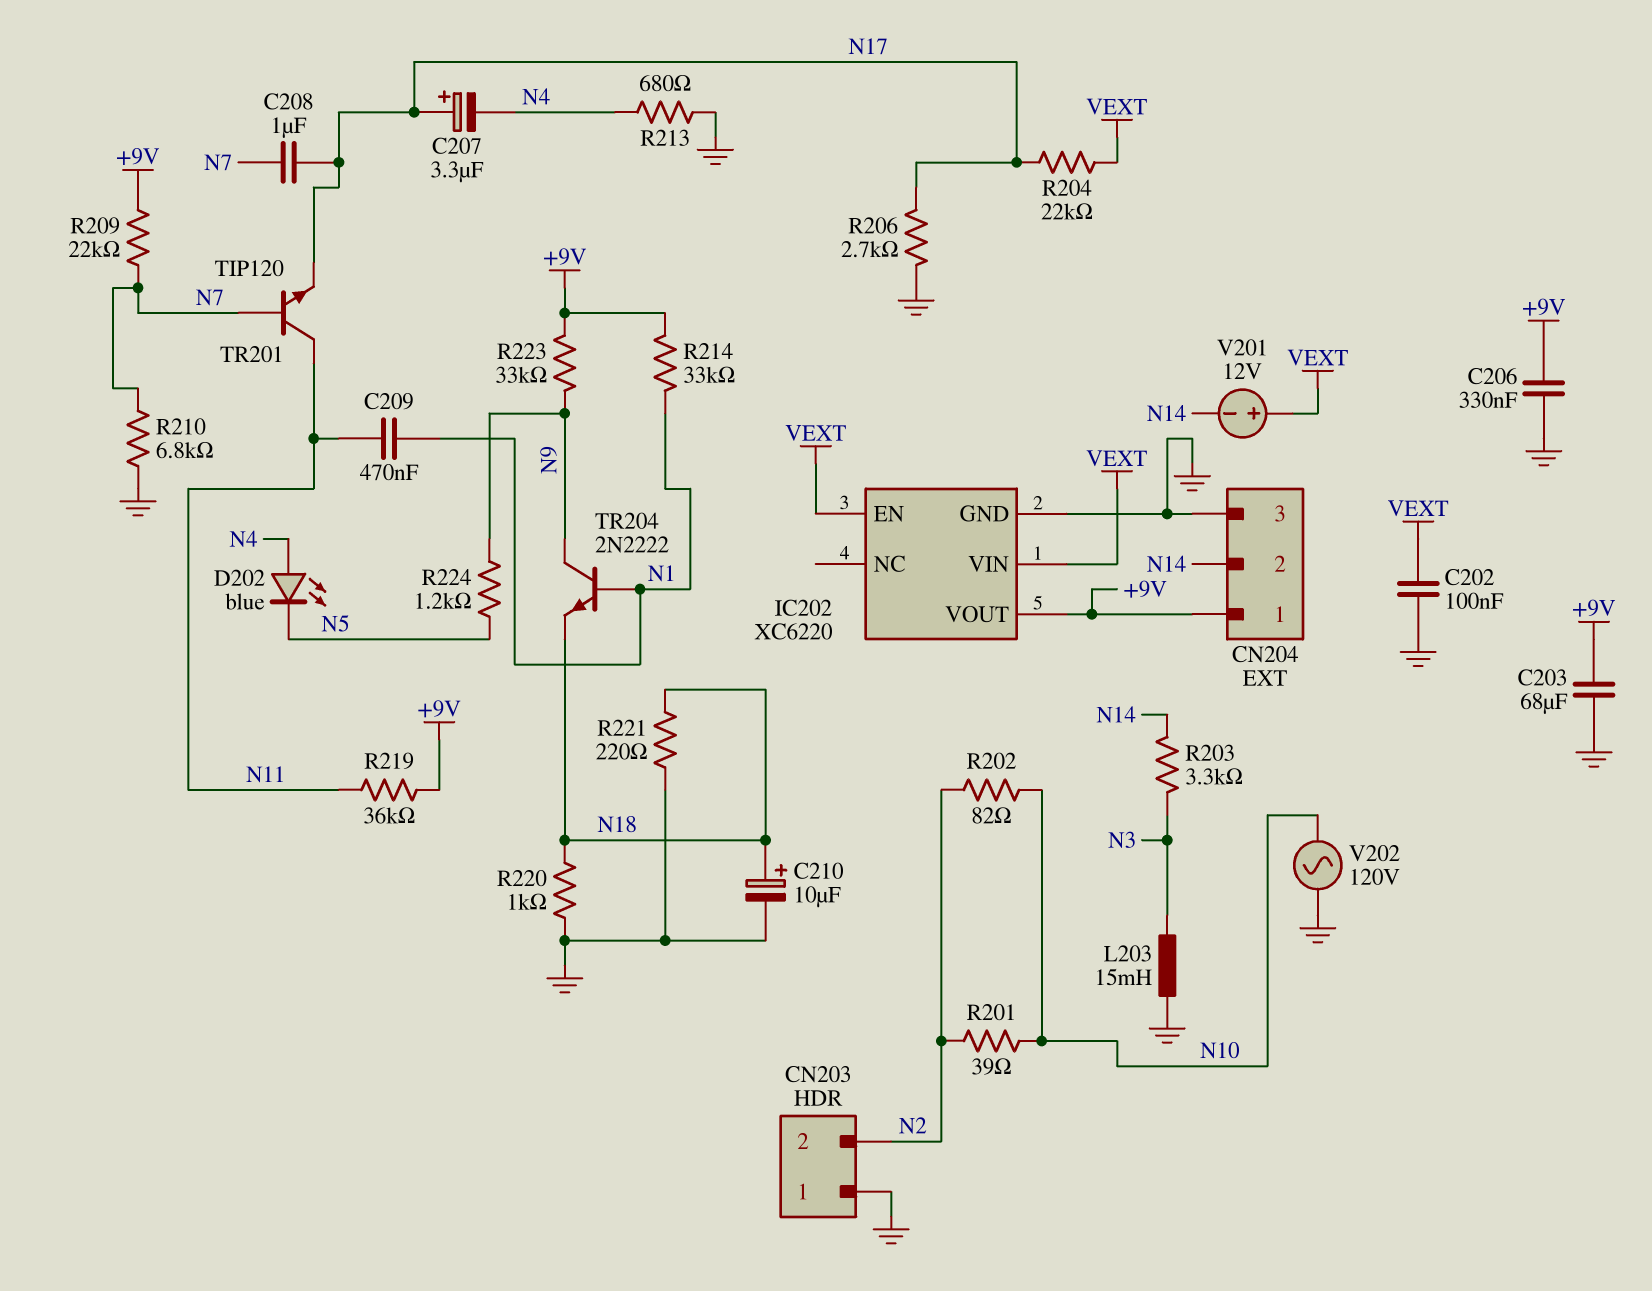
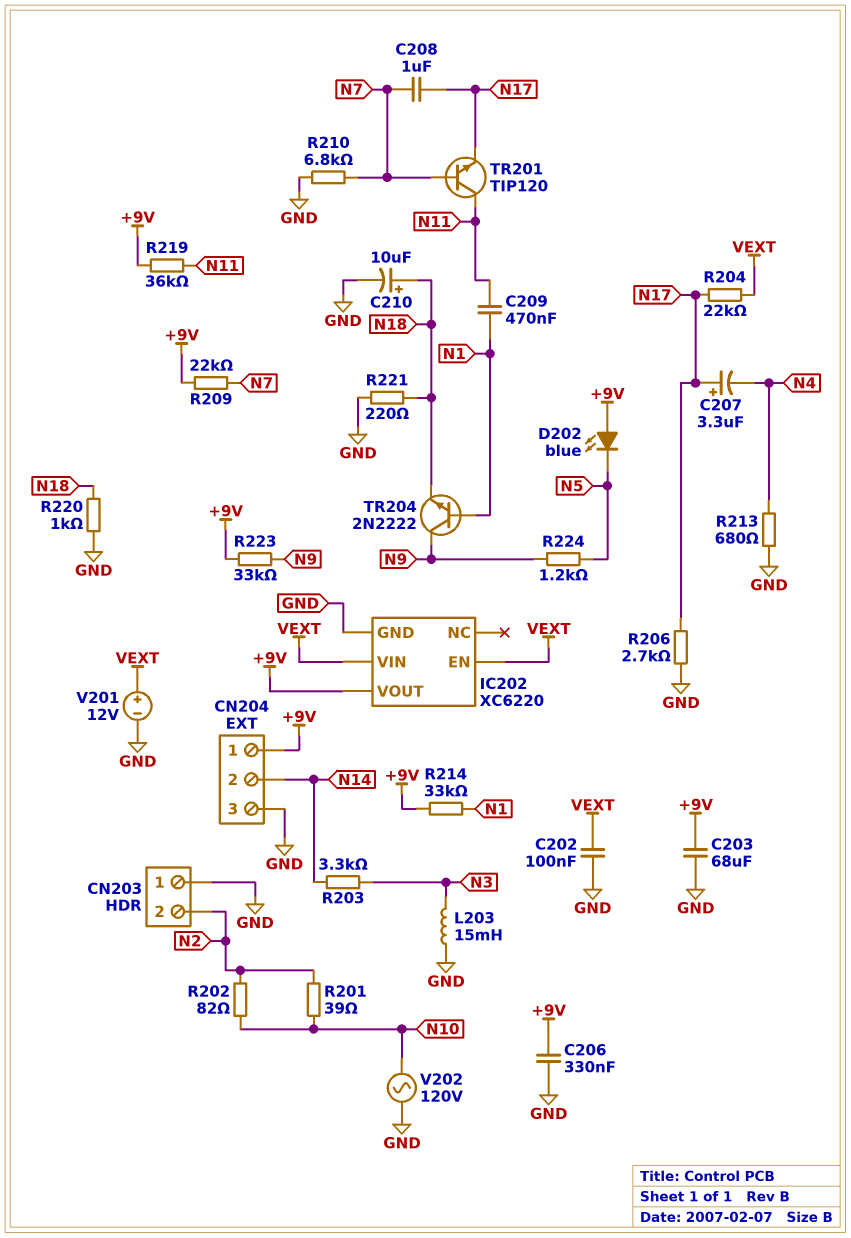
D202: LED blue (A N4, K N5) -> LED blue (A +9V, K N5)
V201: 12V (plus VEXT, minus N14) -> 12V (plus VEXT, minus GND)

